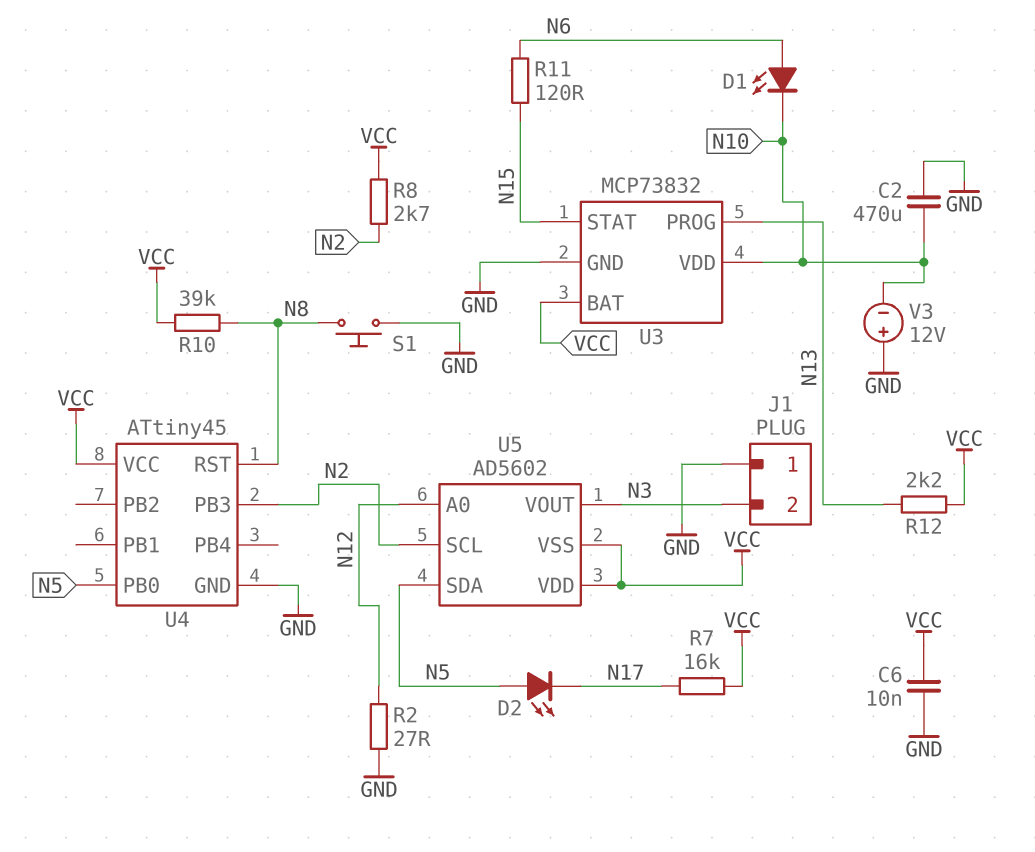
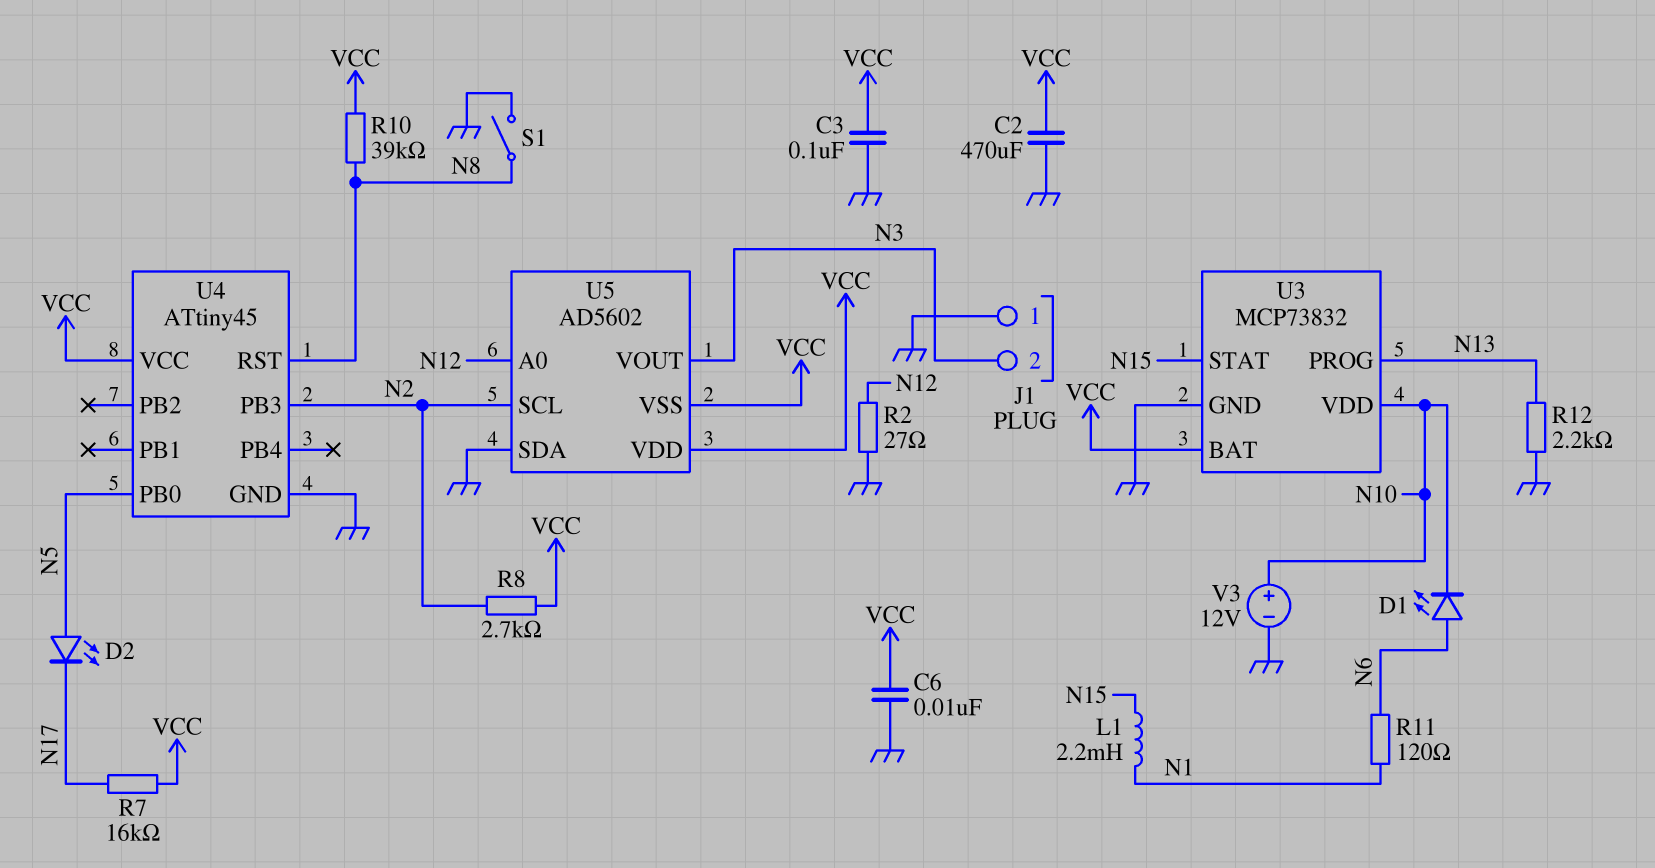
C2: 470uF (GND, N10) -> 470uF (GND, VCC)
C3: none -> 100nF (GND, VCC)
L1: none -> 2.2mH (N1, N15)
R11: 120 (N6, N15) -> 120 (N1, N6)
R12: 2.2k (N13, VCC) -> 2.2k (GND, N13)
S1: button (GND, N8) -> switch (GND, N8)
U5 pin SDA: N5 -> GND
V3: 12V (plus GND, minus N10) -> 12V (plus N10, minus GND)

